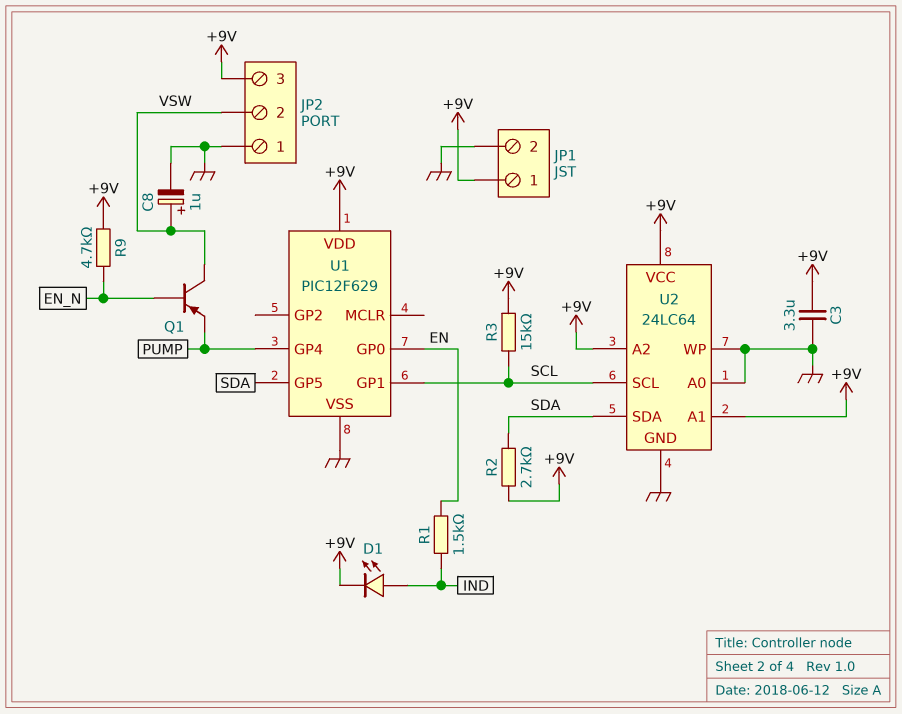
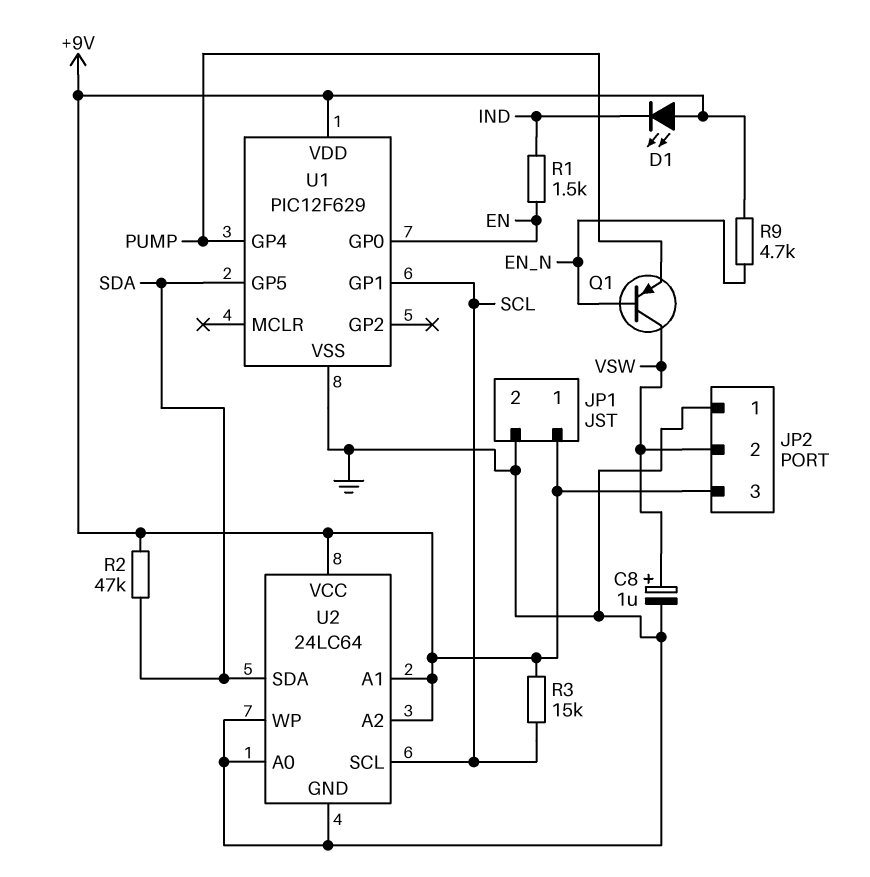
C3: 3.3uF (+9V, GND) -> none
D1: LED (A IND, K +9V) -> LED (A +9V, K IND)
R2: 2.7k (+9V, SDA) -> 47k (+9V, SDA)

